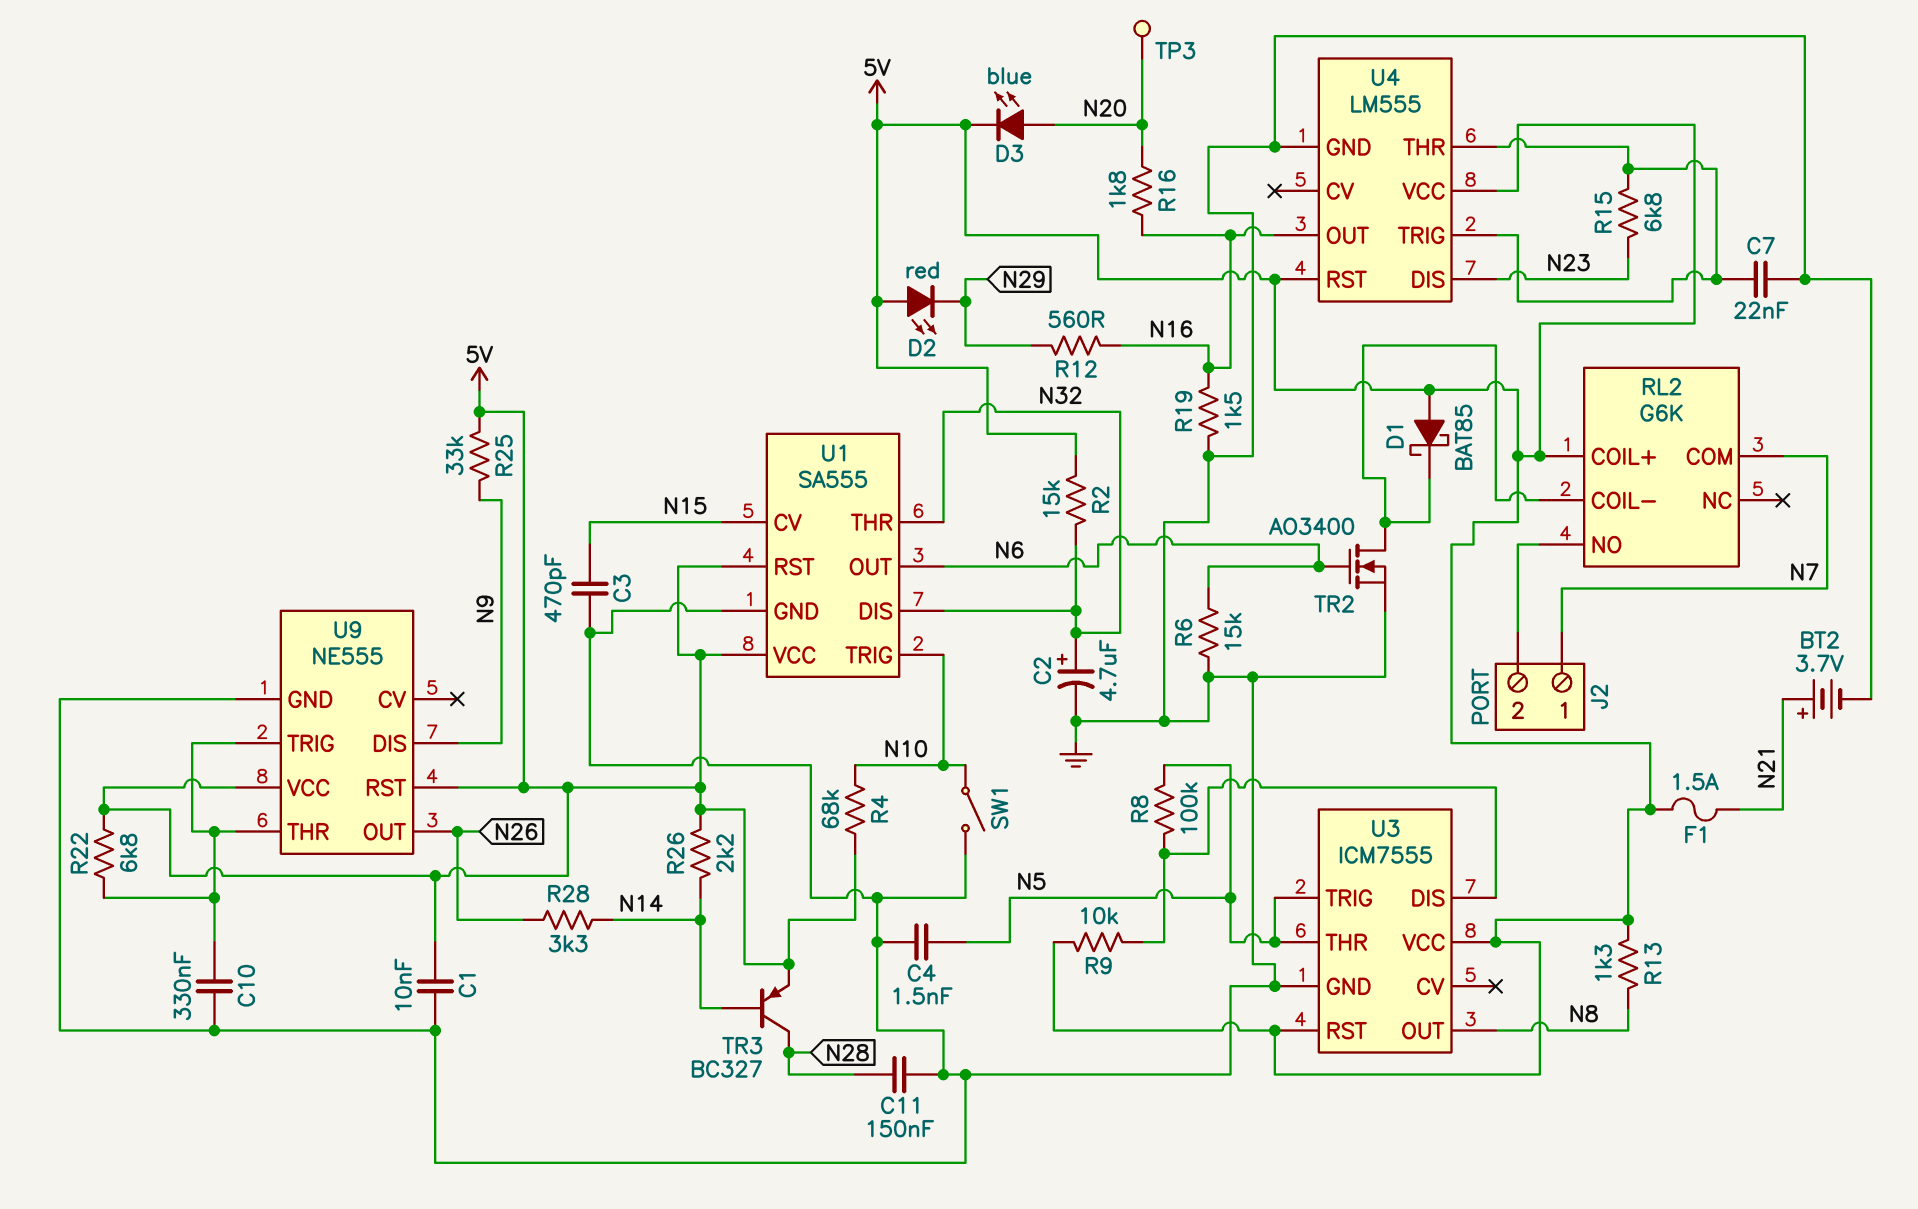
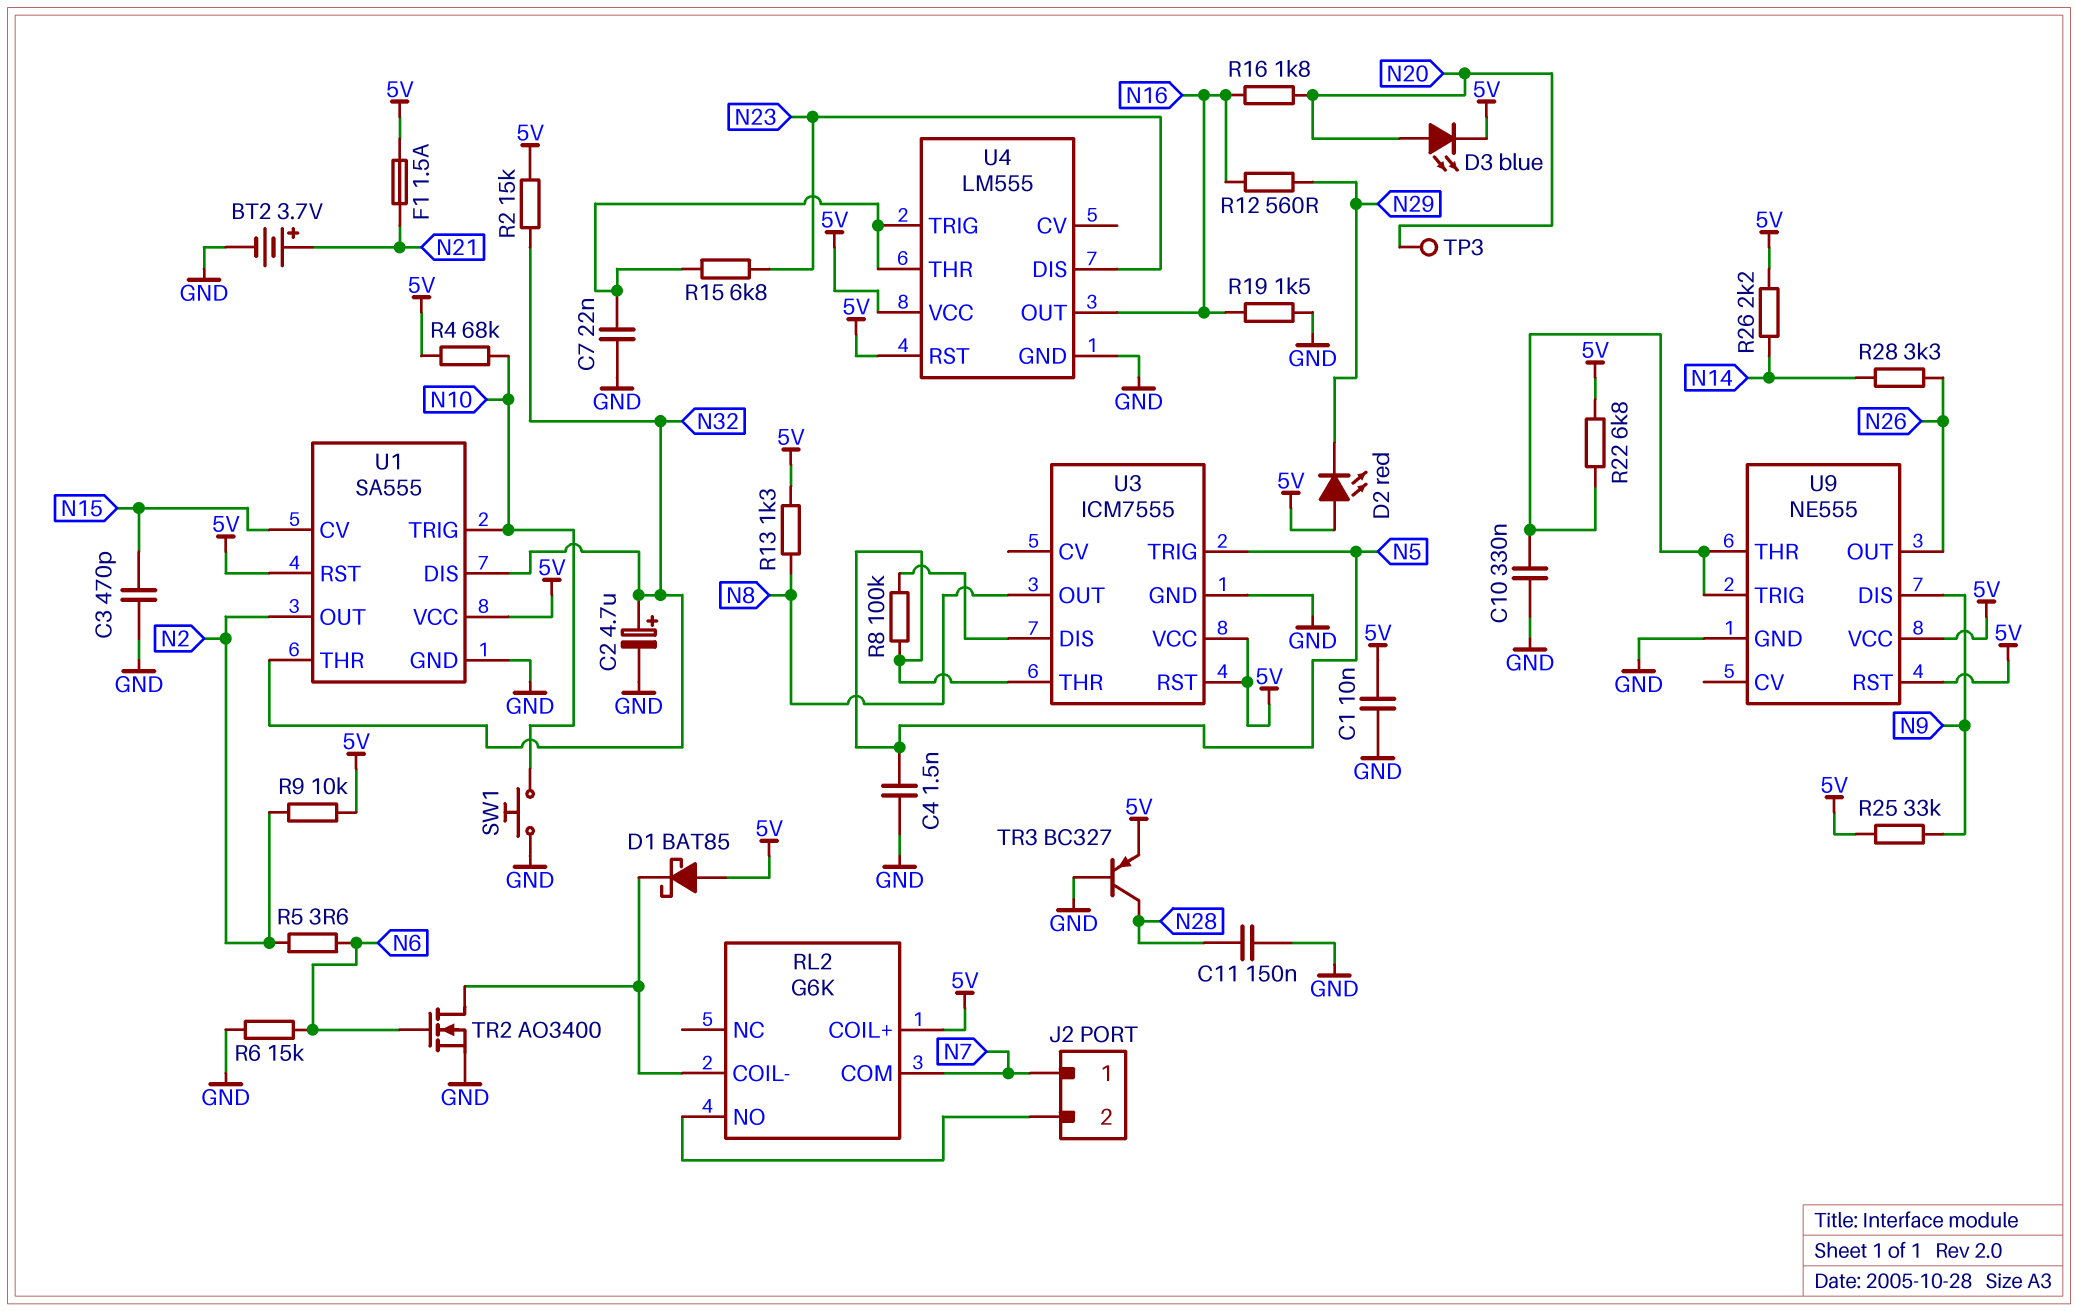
R5: none -> 3.6 (N2, N6)
R9: 10k (5V, U3/DIS) -> 10k (5V, N2)
SW1: switch (GND, N10) -> button (GND, N10)
TR3: PNP BC327 (B N14, C N28, E 5V) -> PNP BC327 (B GND, C N28, E 5V)
U1 pin OUT: N6 -> N2

